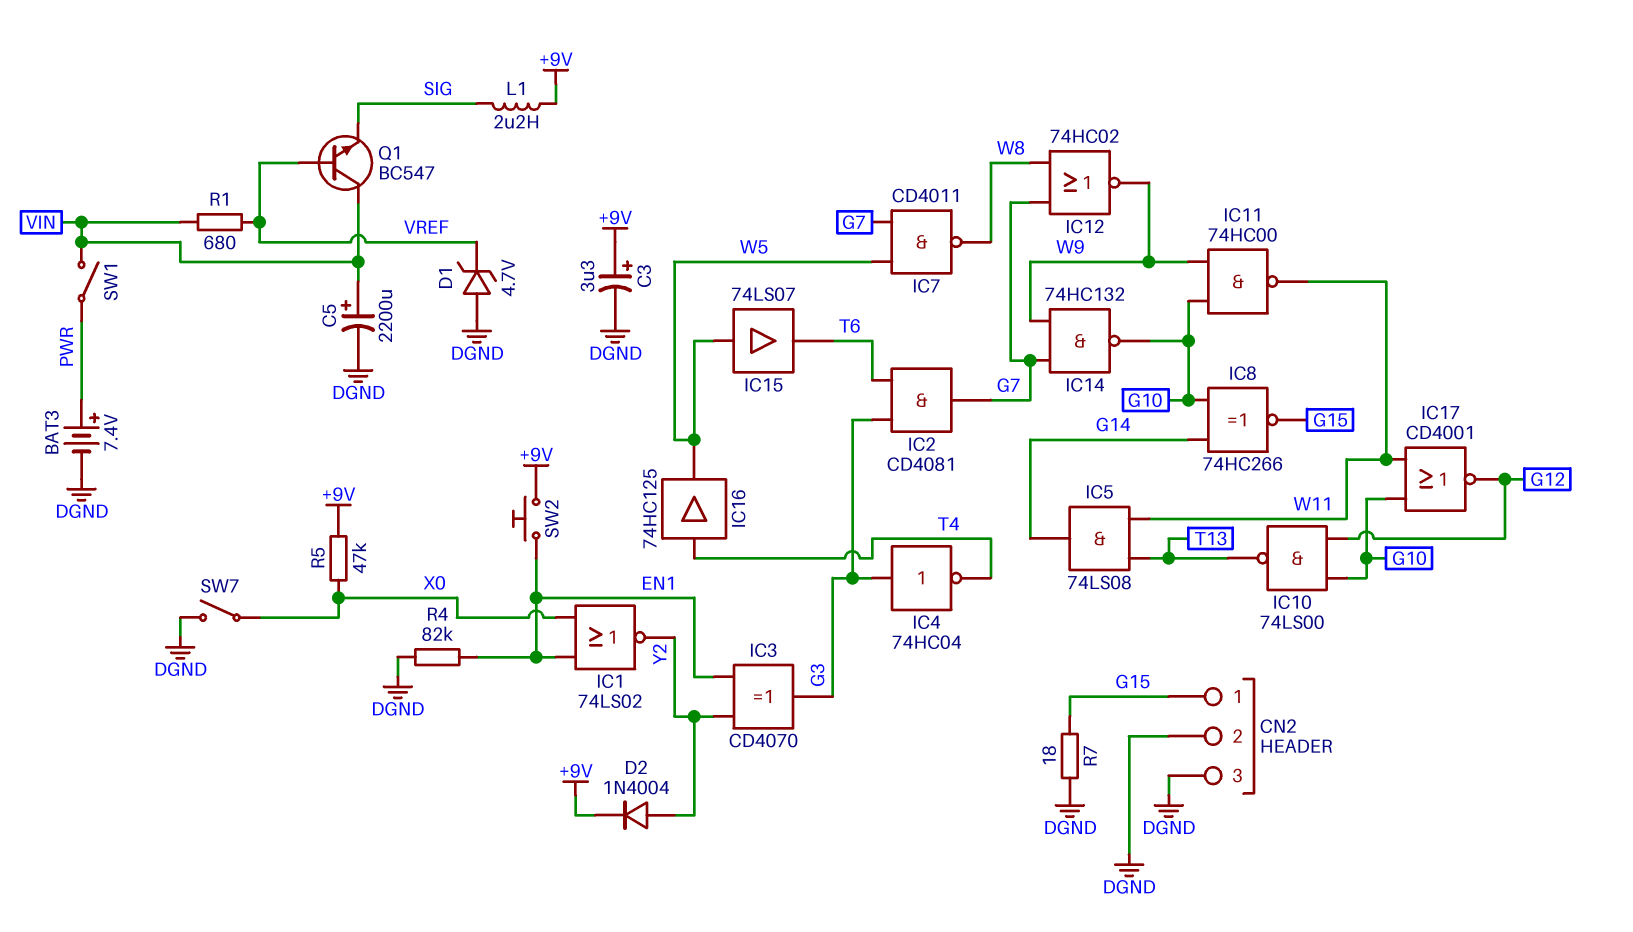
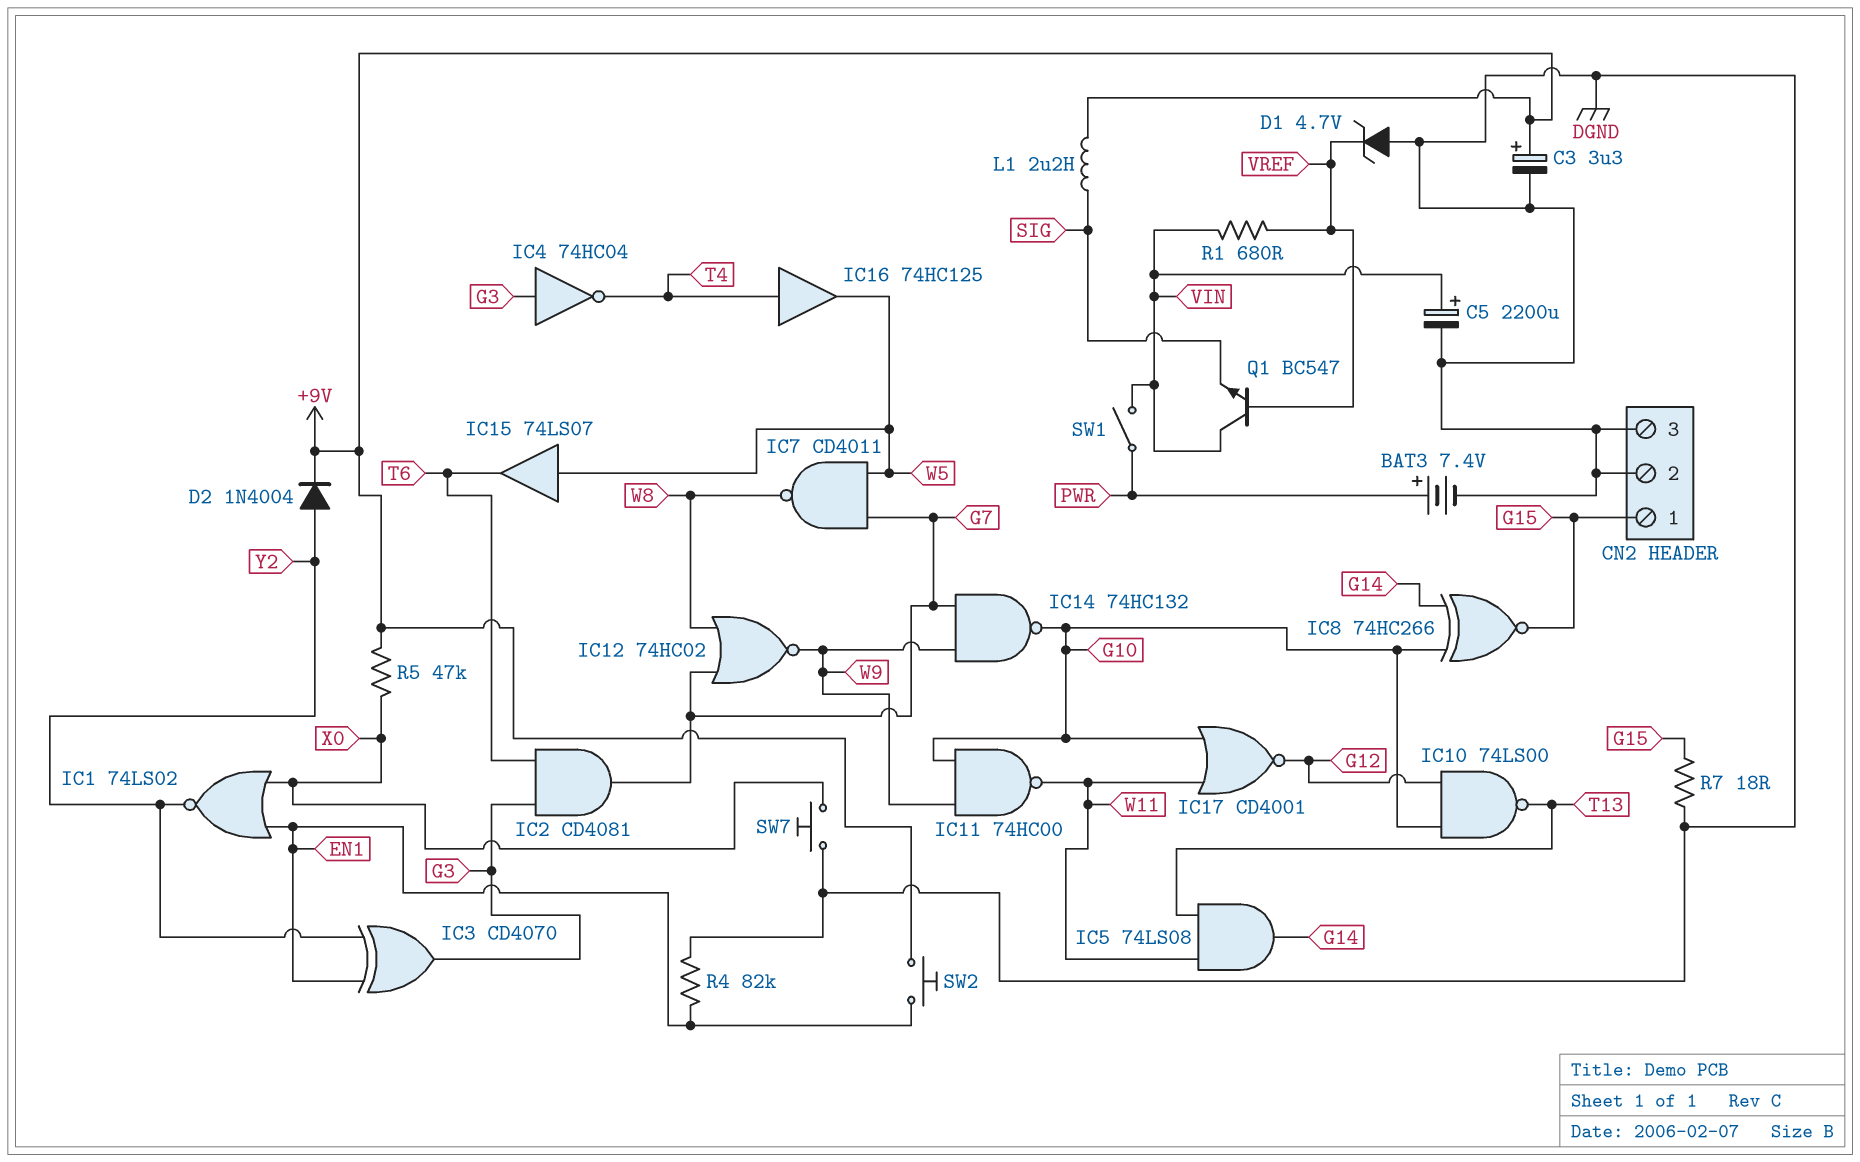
SW7: switch (DGND, X0) -> button (DGND, X0)

